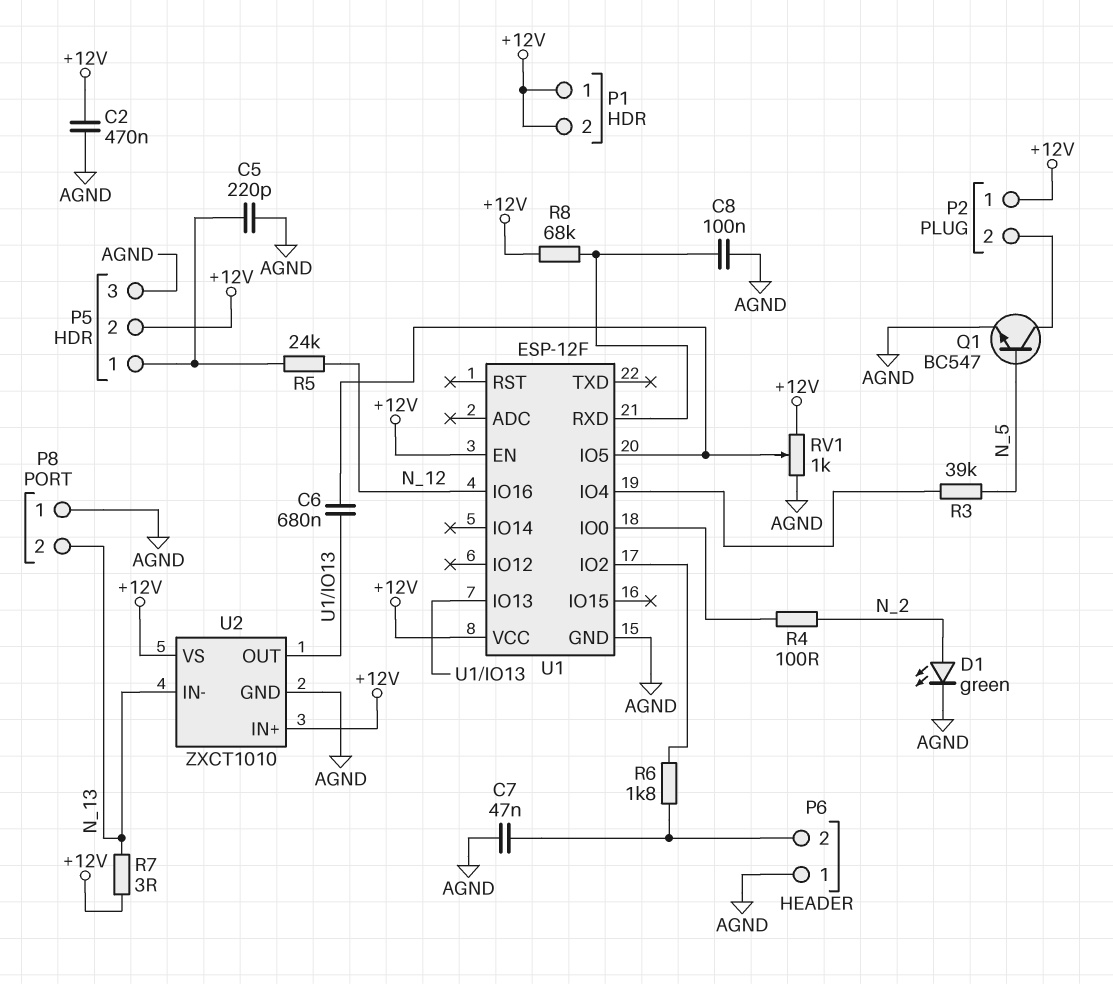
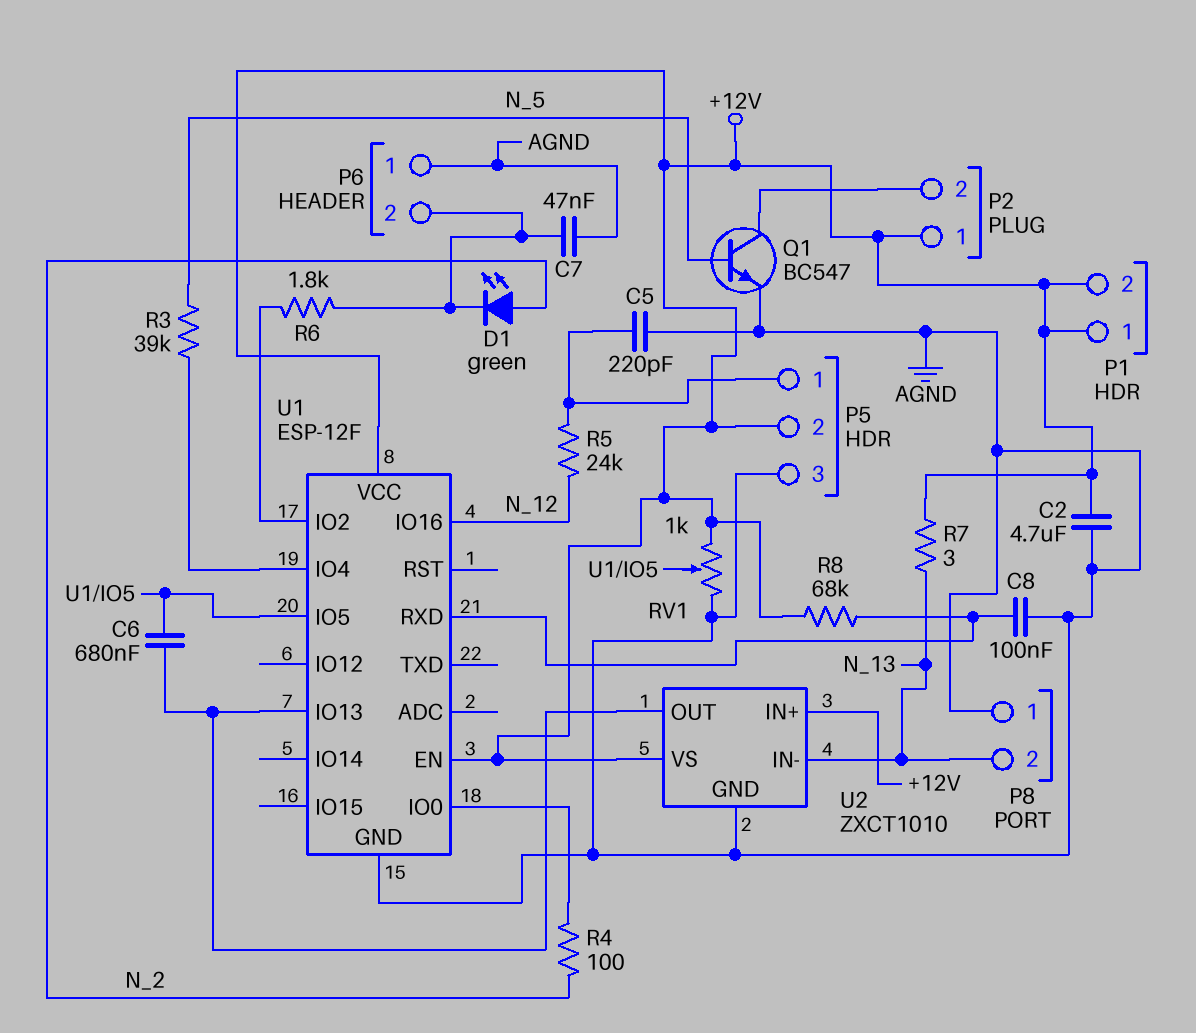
C2: 470nF (+12V, AGND) -> 4.7uF (+12V, AGND)
D1: LED green (A N_2, K AGND) -> LED green (A N_2, K P6/2)

